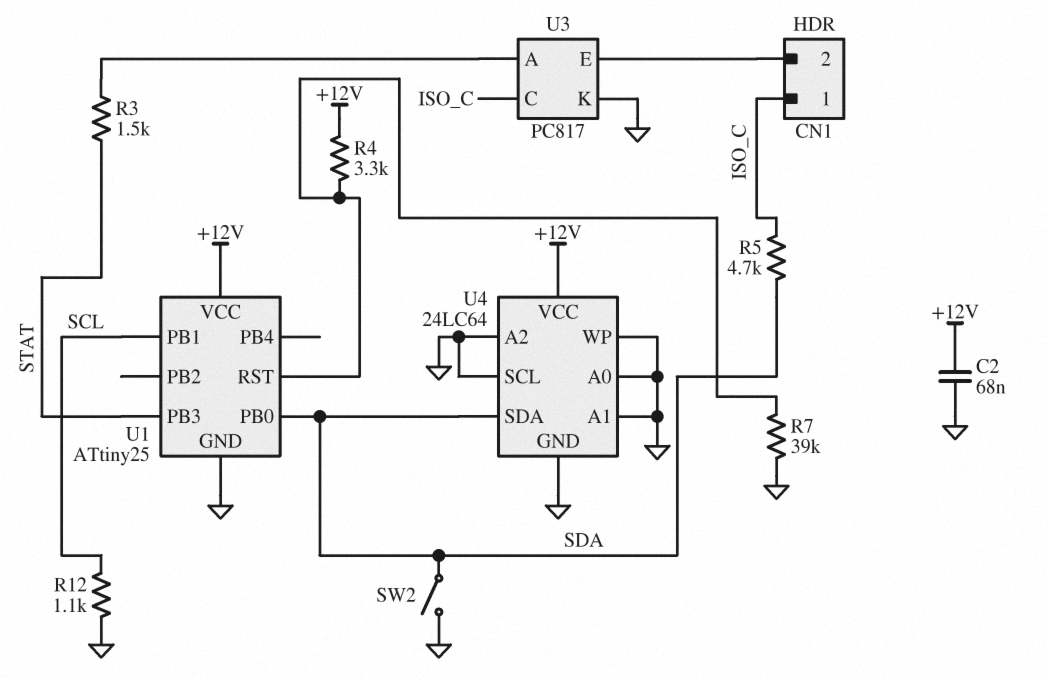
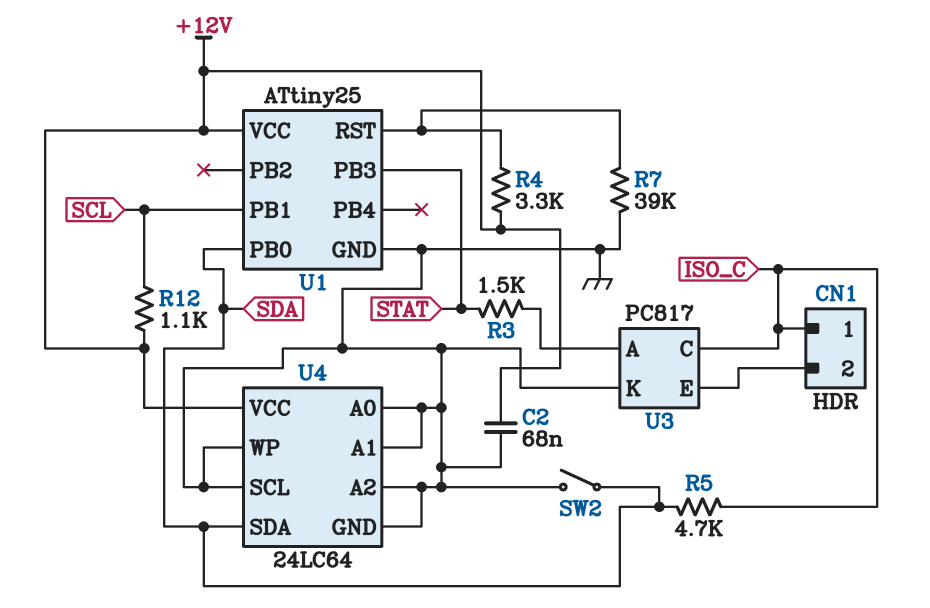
R12: 1.1k (GND, SCL) -> 1.1k (+12V, SCL)

